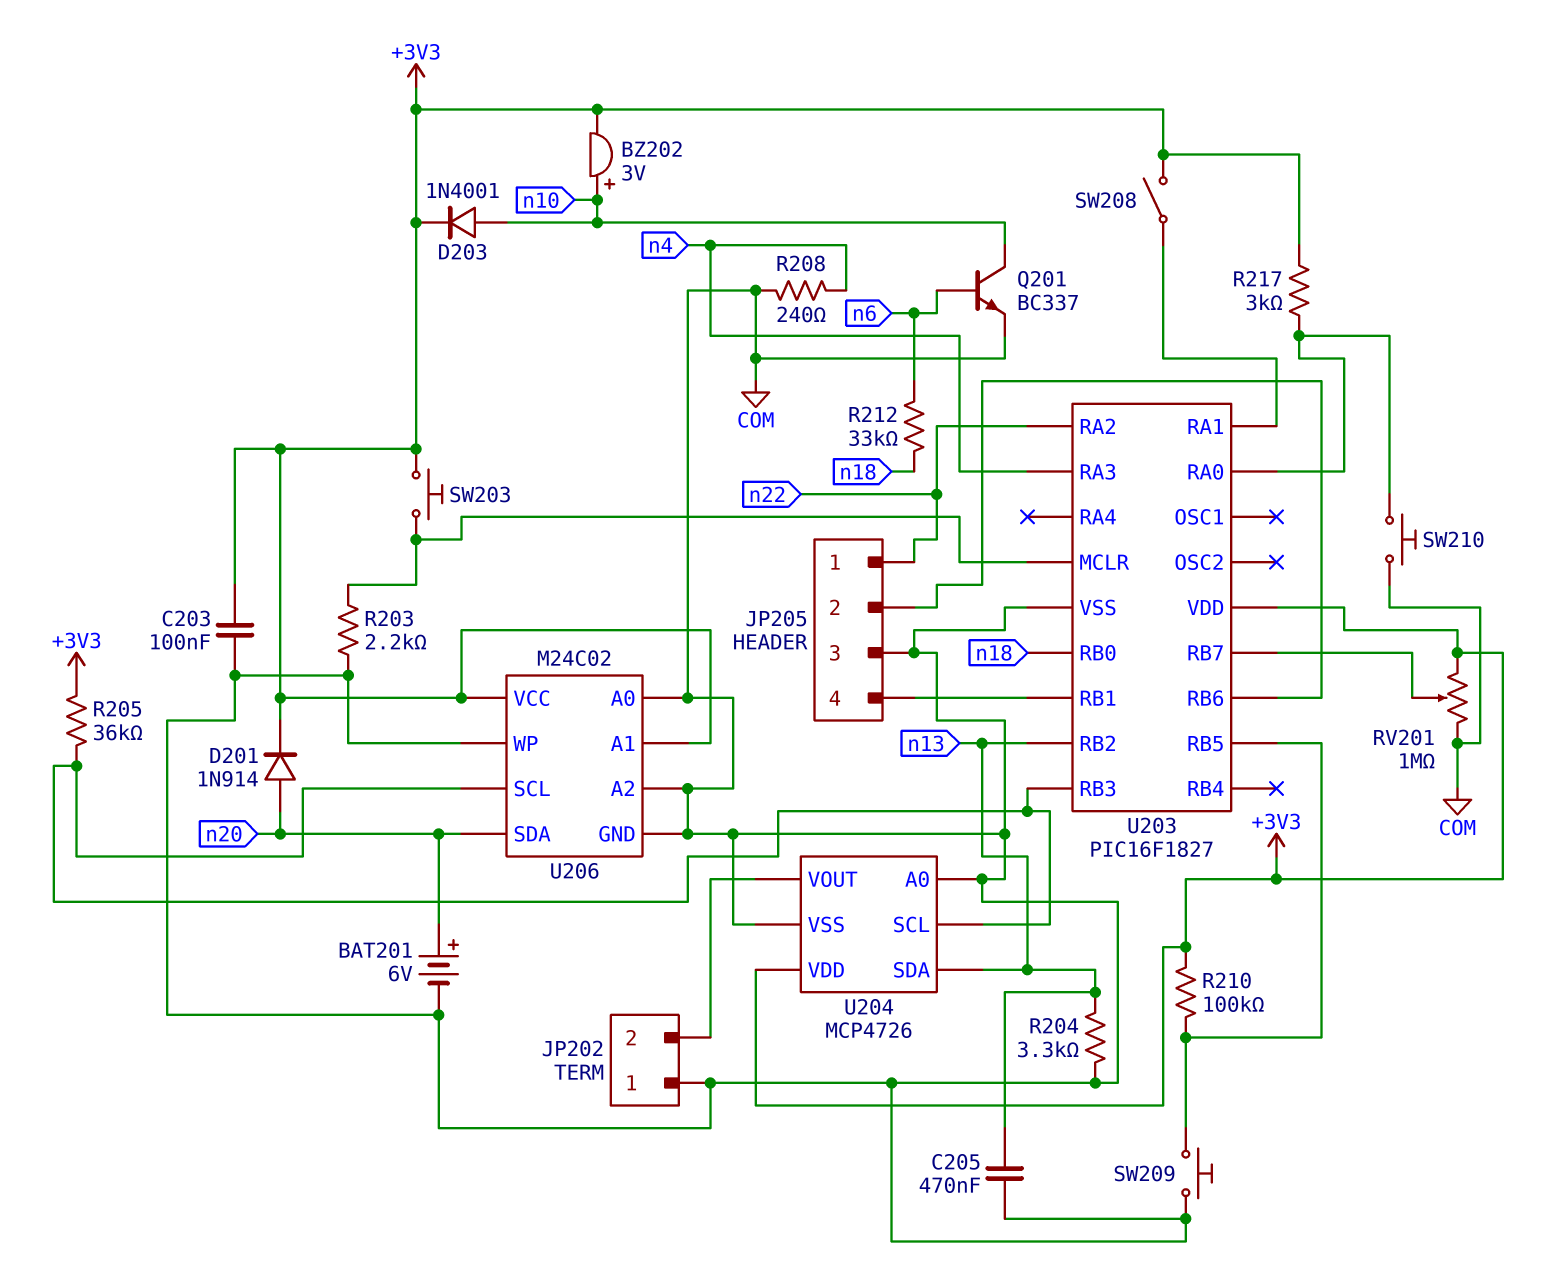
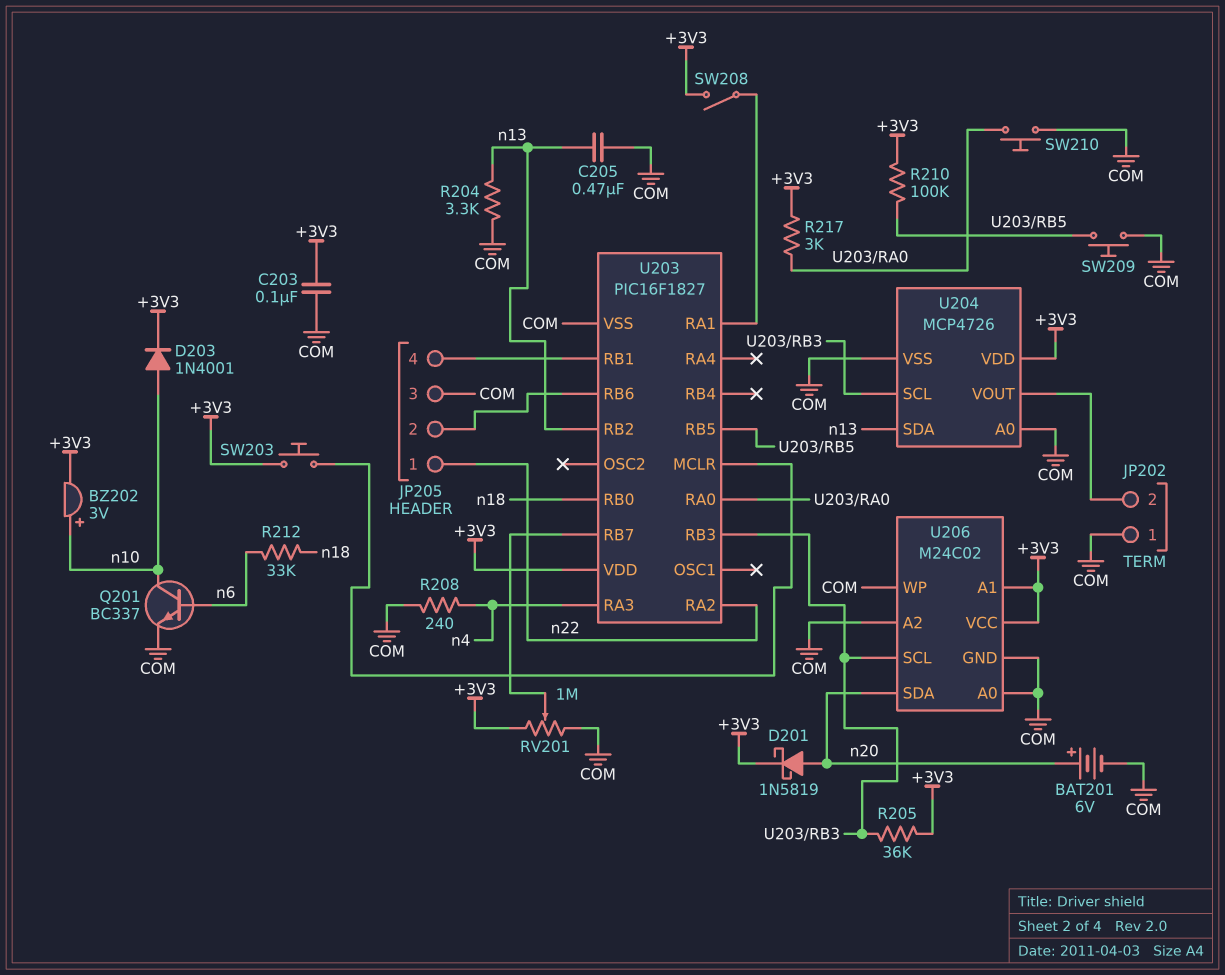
D201: diode 1N914 (A n20, K +3V3) -> schottky 1N5819 (A n20, K +3V3)
R203: 2.2k (COM, U203/MCLR) -> none

